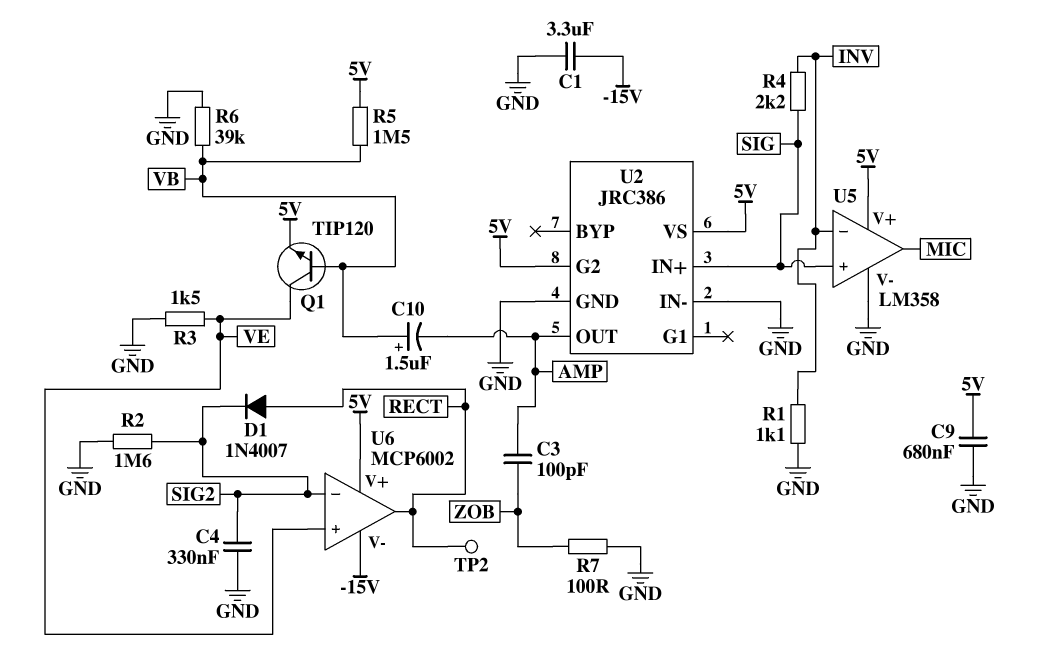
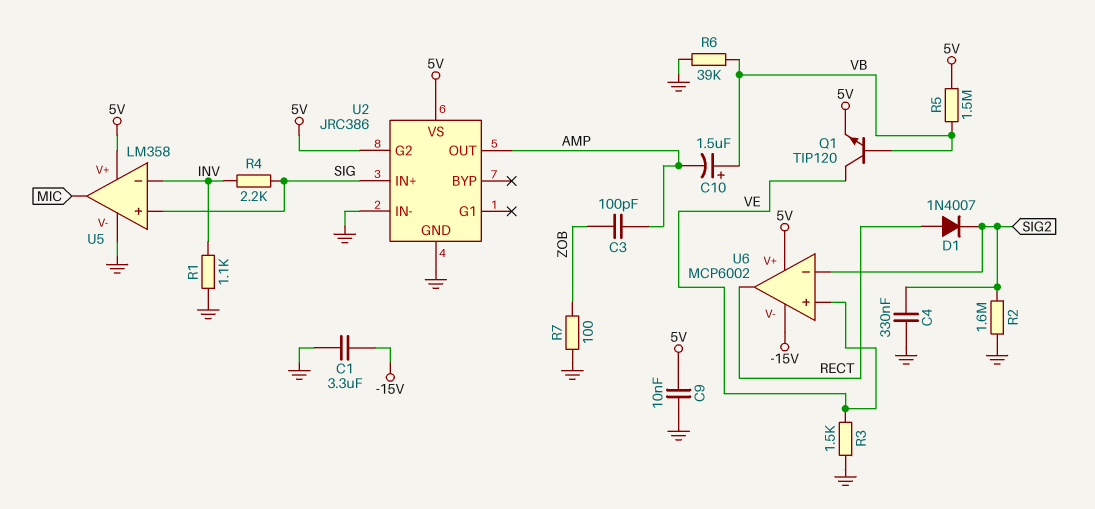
C9: 680nF (5V, GND) -> 10nF (5V, GND)
TP2: test point (RECT) -> none

